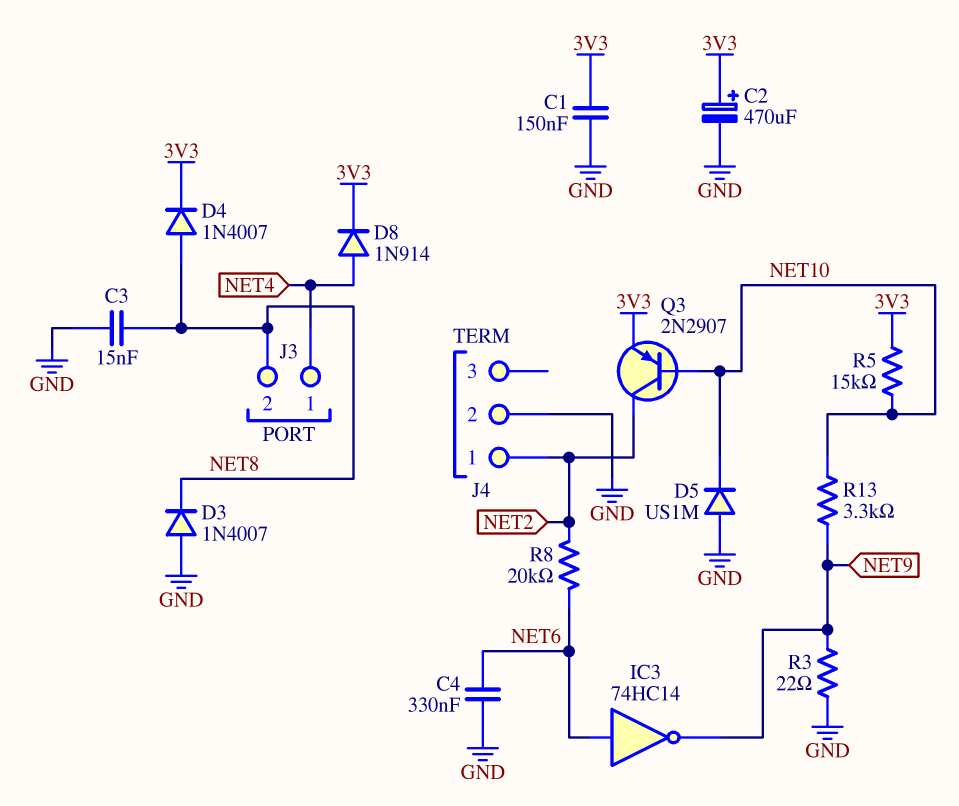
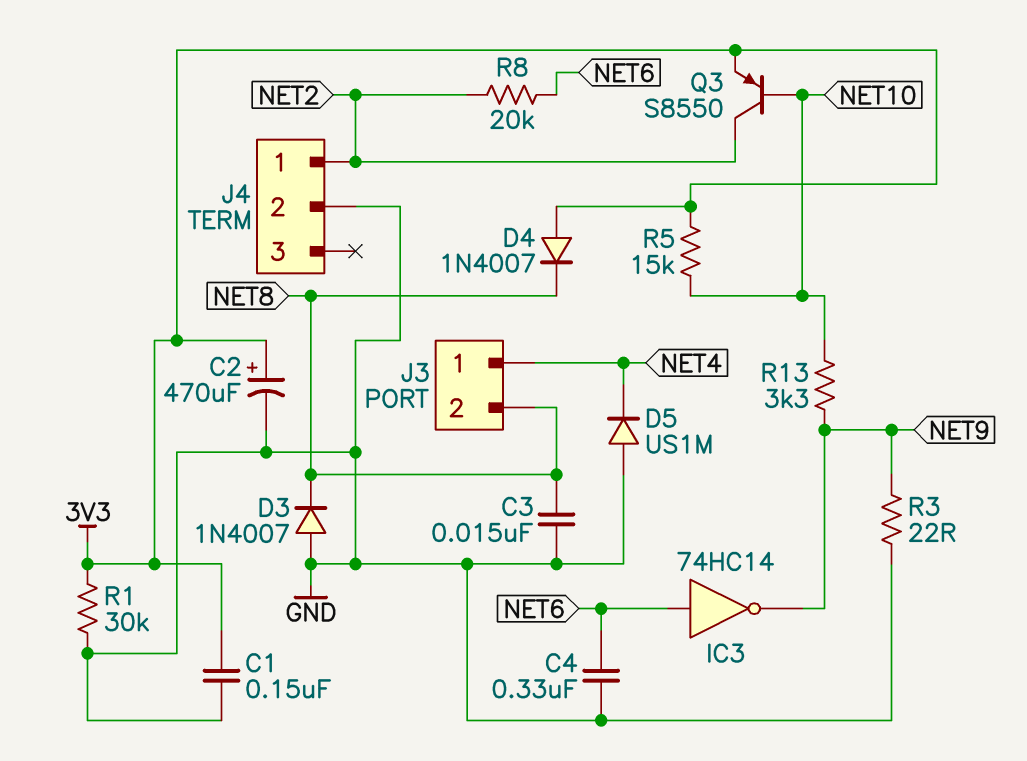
D4: diode 1N4007 (A NET8, K 3V3) -> diode 1N4007 (A 3V3, K NET8)
D5: diode US1M (A GND, K NET10) -> diode US1M (A GND, K NET4)
D8: diode 1N914 (A NET4, K 3V3) -> none
Q3: PNP 2N2907 (B NET10, C NET2, E 3V3) -> PNP S8550 (B NET10, C NET2, E 3V3)
R1: none -> 30k (3V3, GND)

